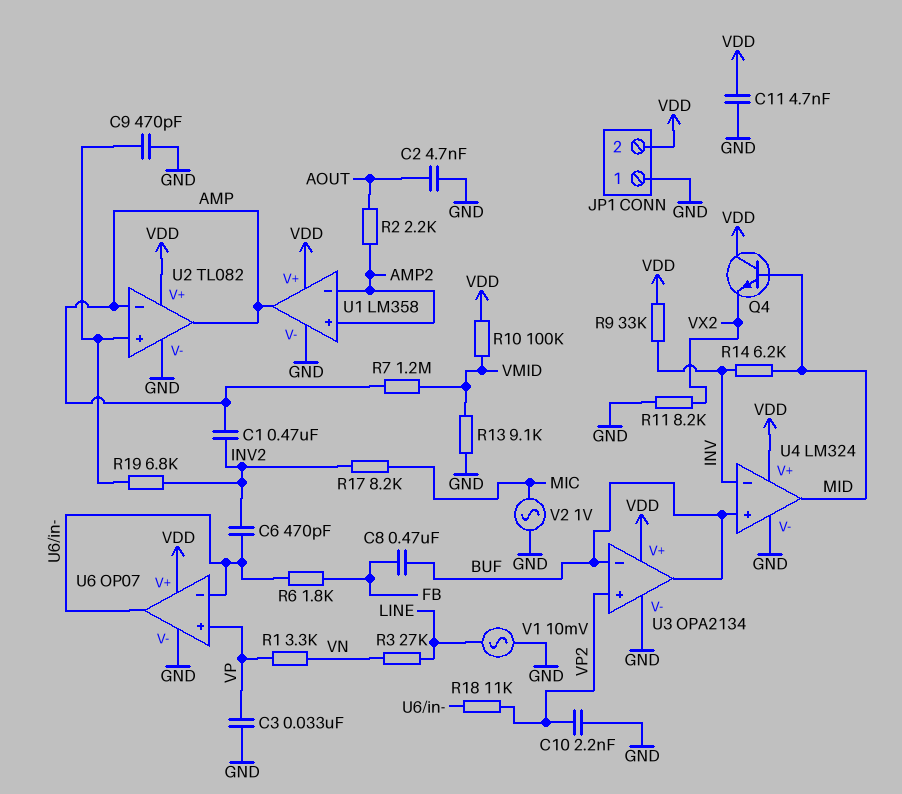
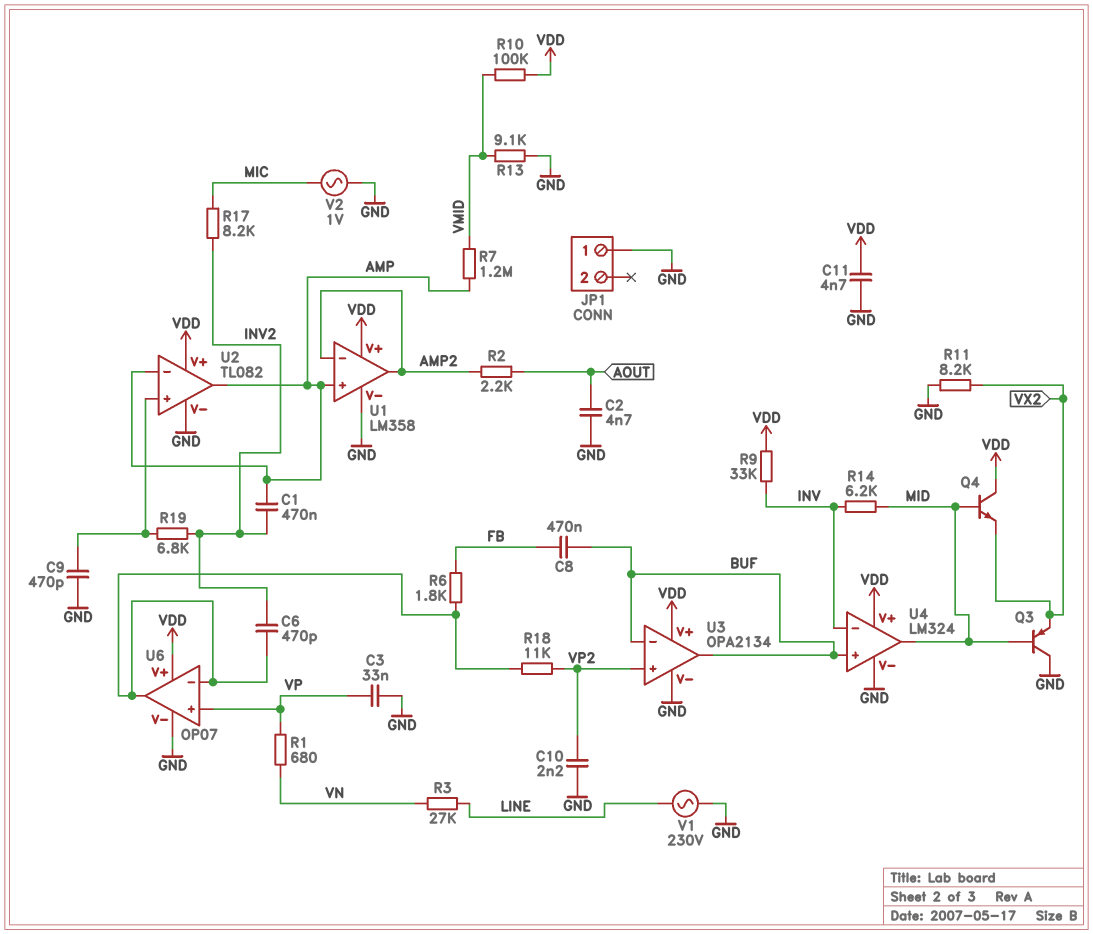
JP1 pin 2: VDD -> none
Q3: none -> PNP (B MID, C GND, E VX2)
R1: 3.3k (VN, VP) -> 680 (VN, VP)
U1 pin in+: AMP2 -> AMP
U1 pin out: AMP -> AMP2
V1: AC 10mV (GND, LINE) -> AC 230V (GND, LINE)

